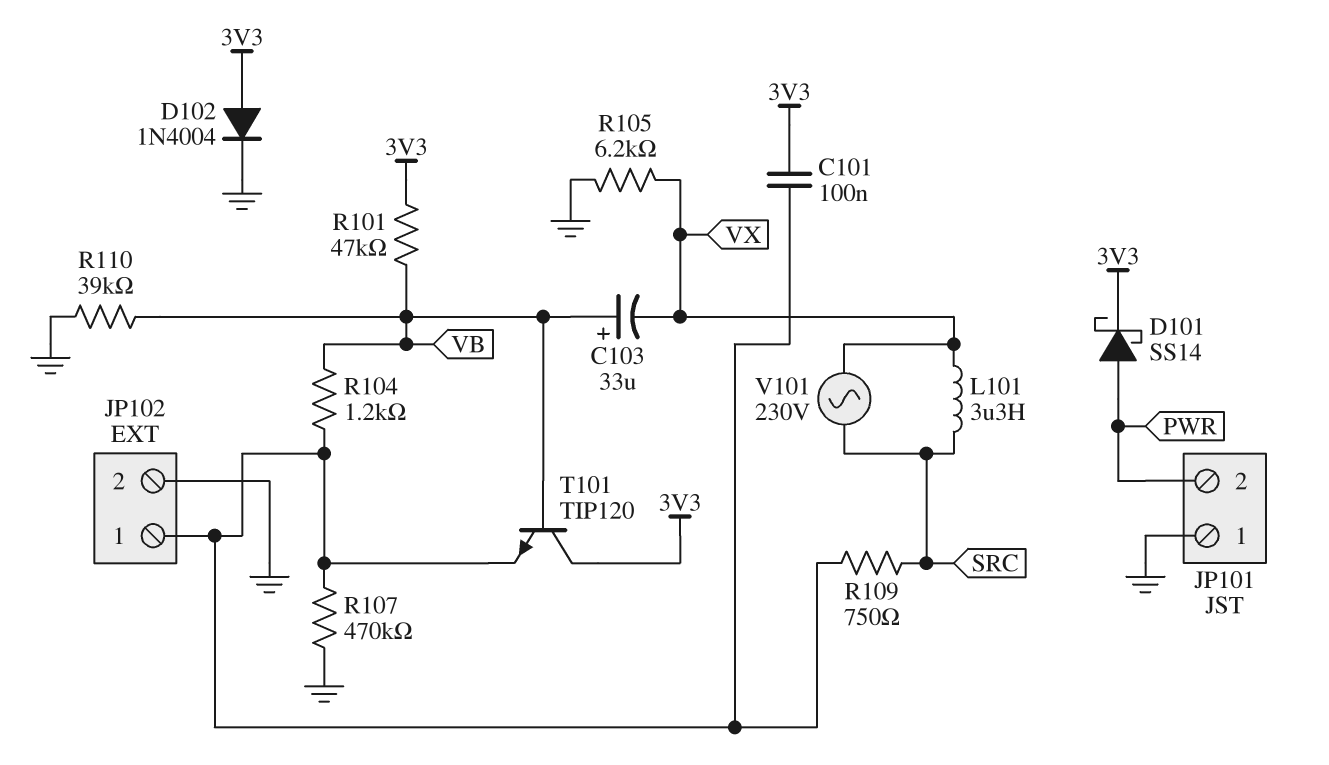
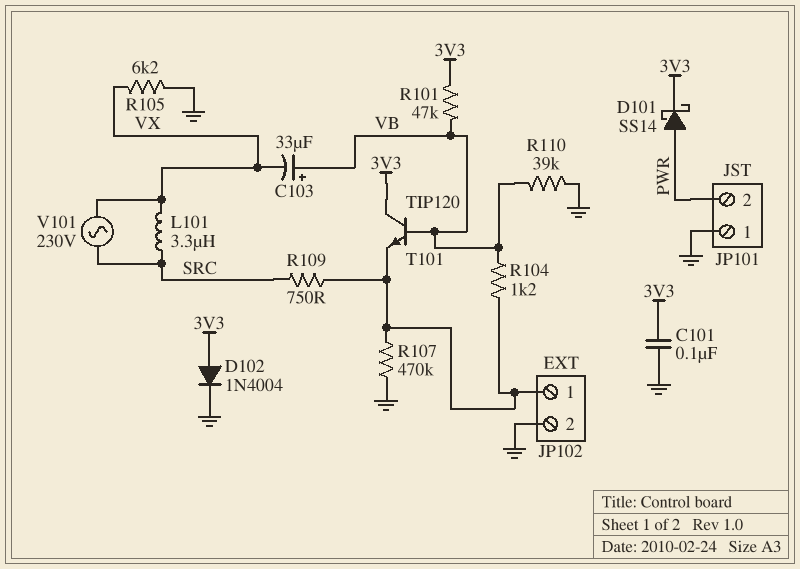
C101: 100nF (3V3, JP102/1) -> 100nF (3V3, GND)

